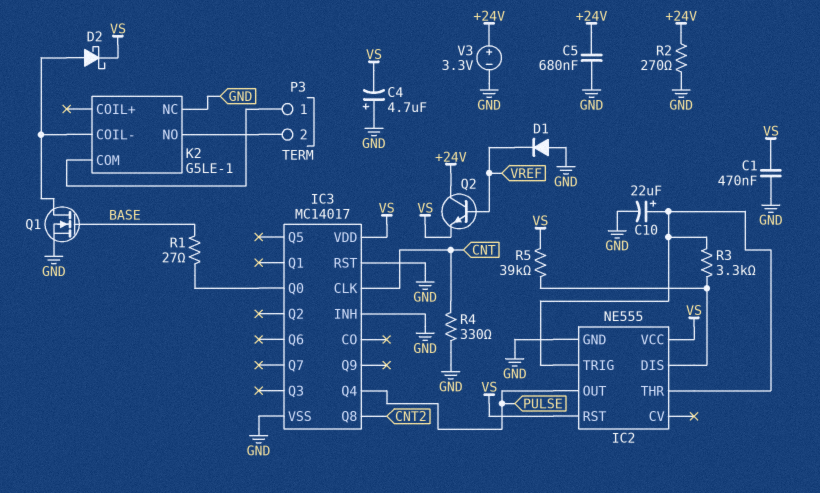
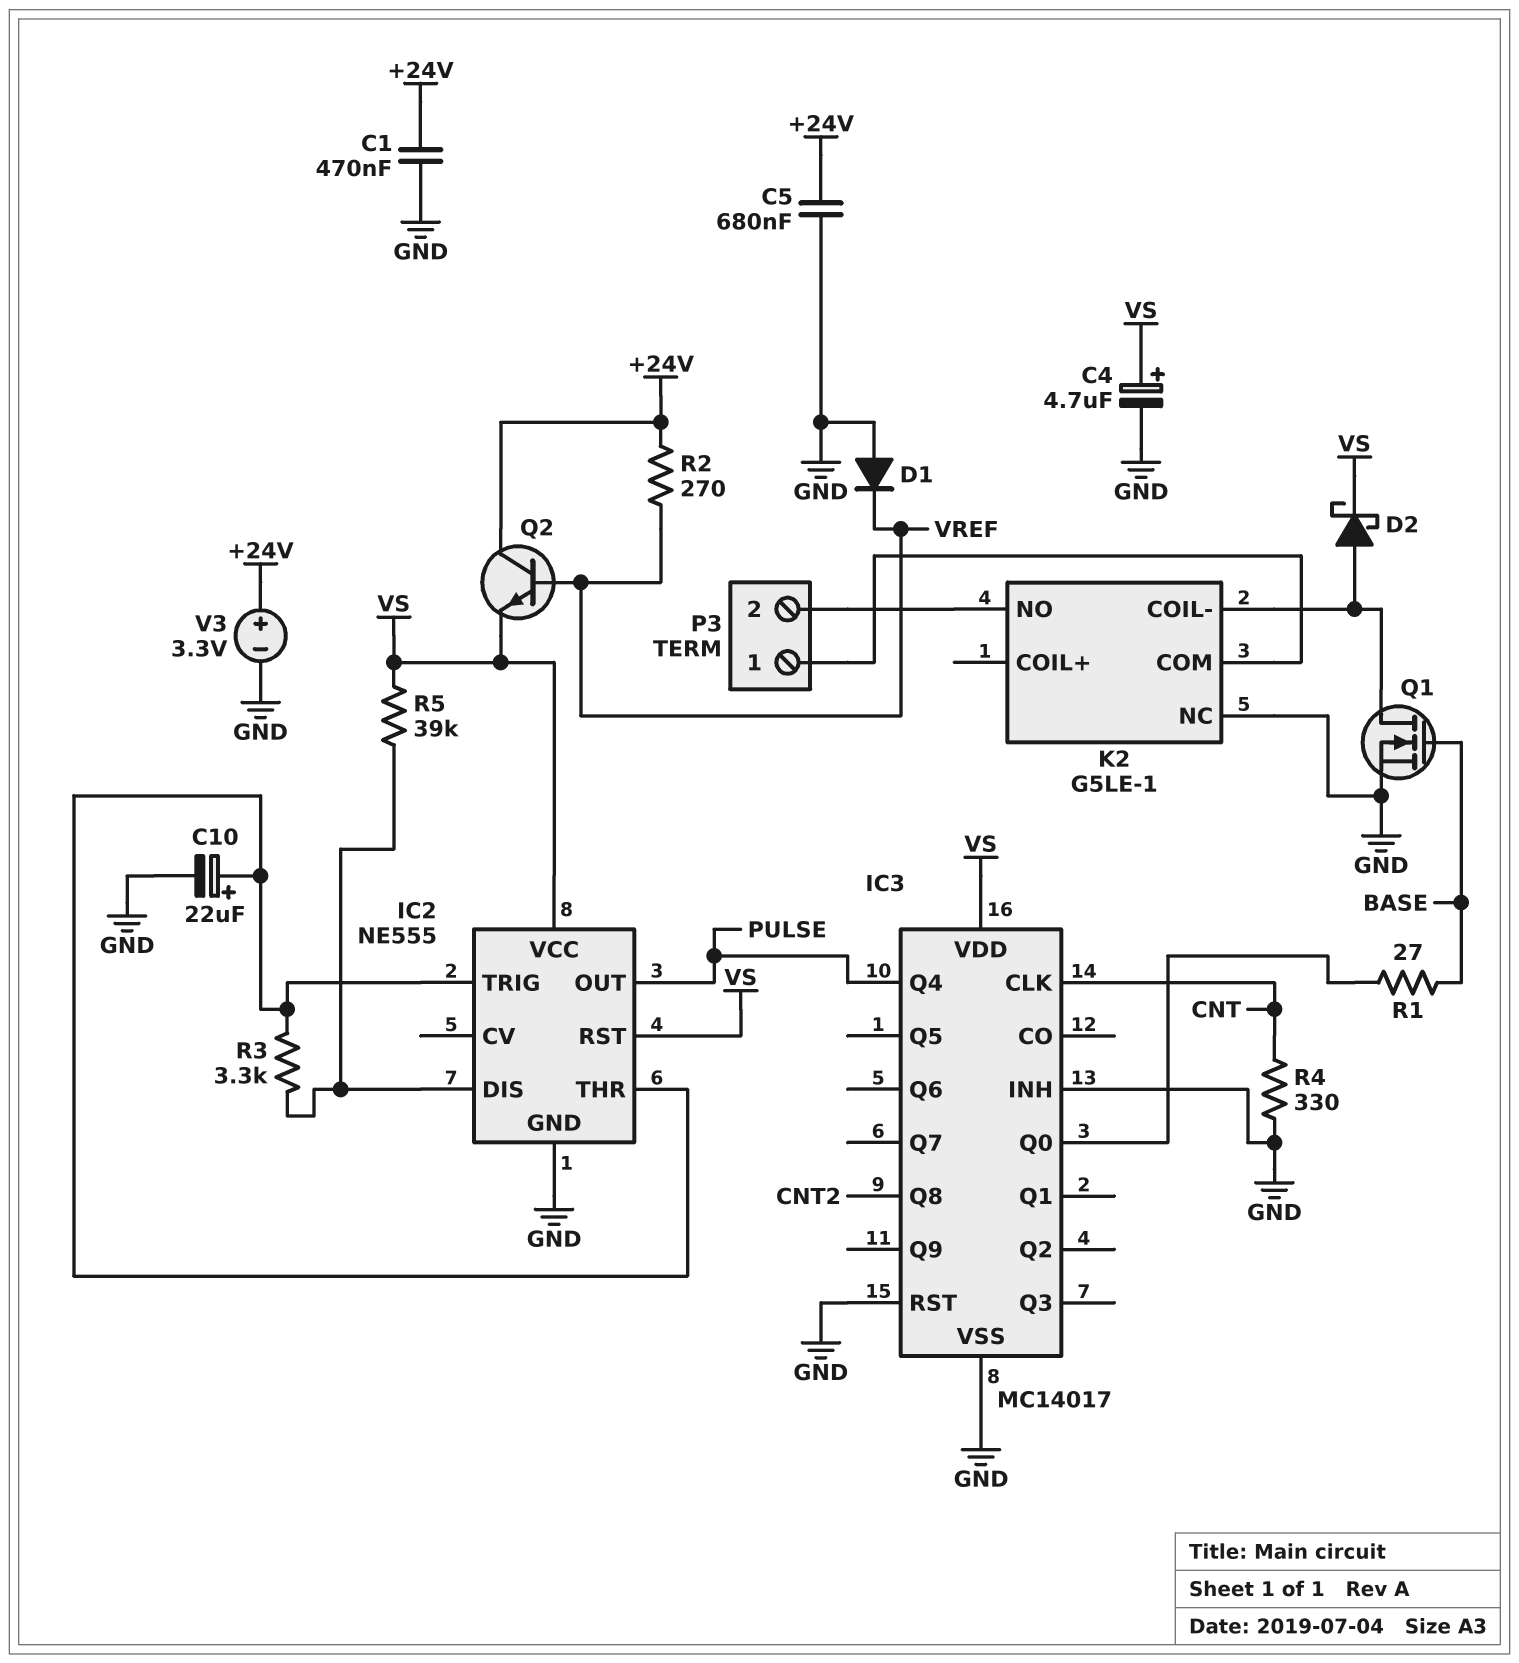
C1: 470nF (GND, VS) -> 470nF (+24V, GND)
C4: 4.7uF (plus GND, minus VS) -> 4.7uF (plus VS, minus GND)
R2: 270 (+24V, GND) -> 270 (+24V, VREF)

